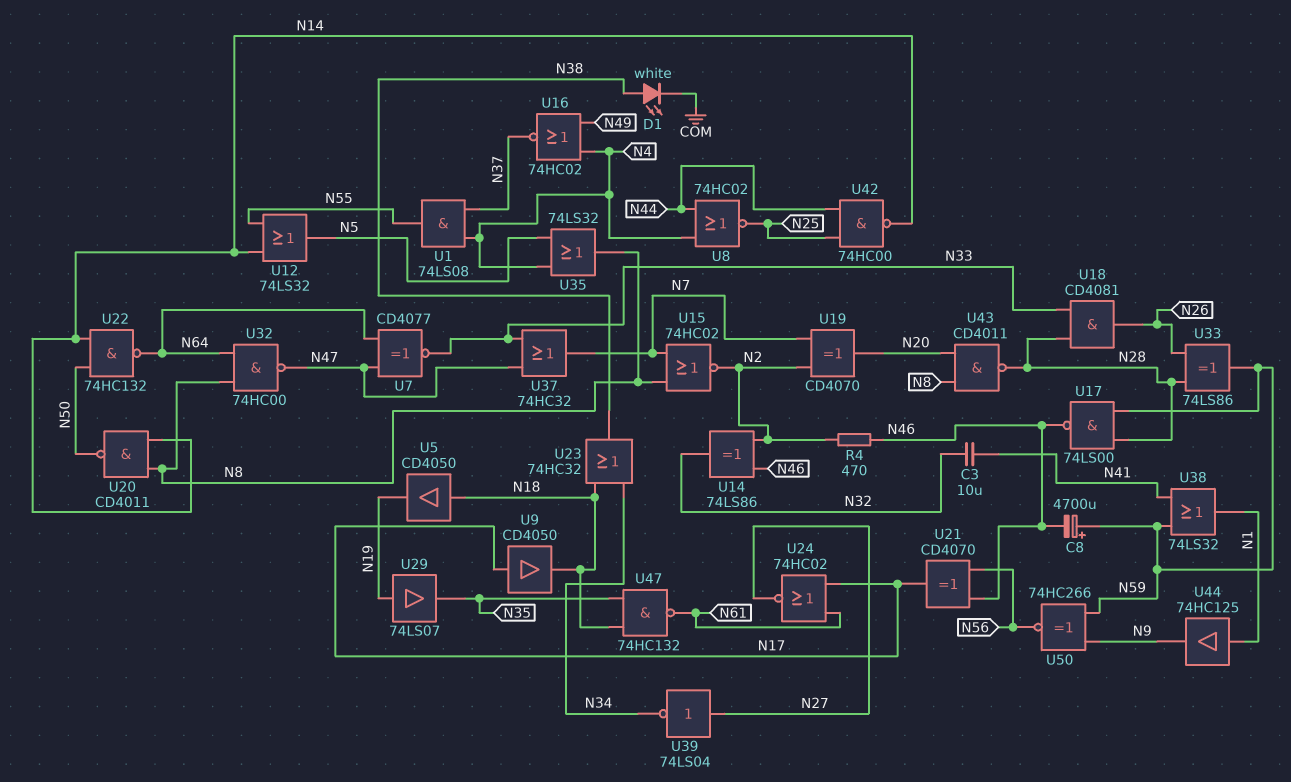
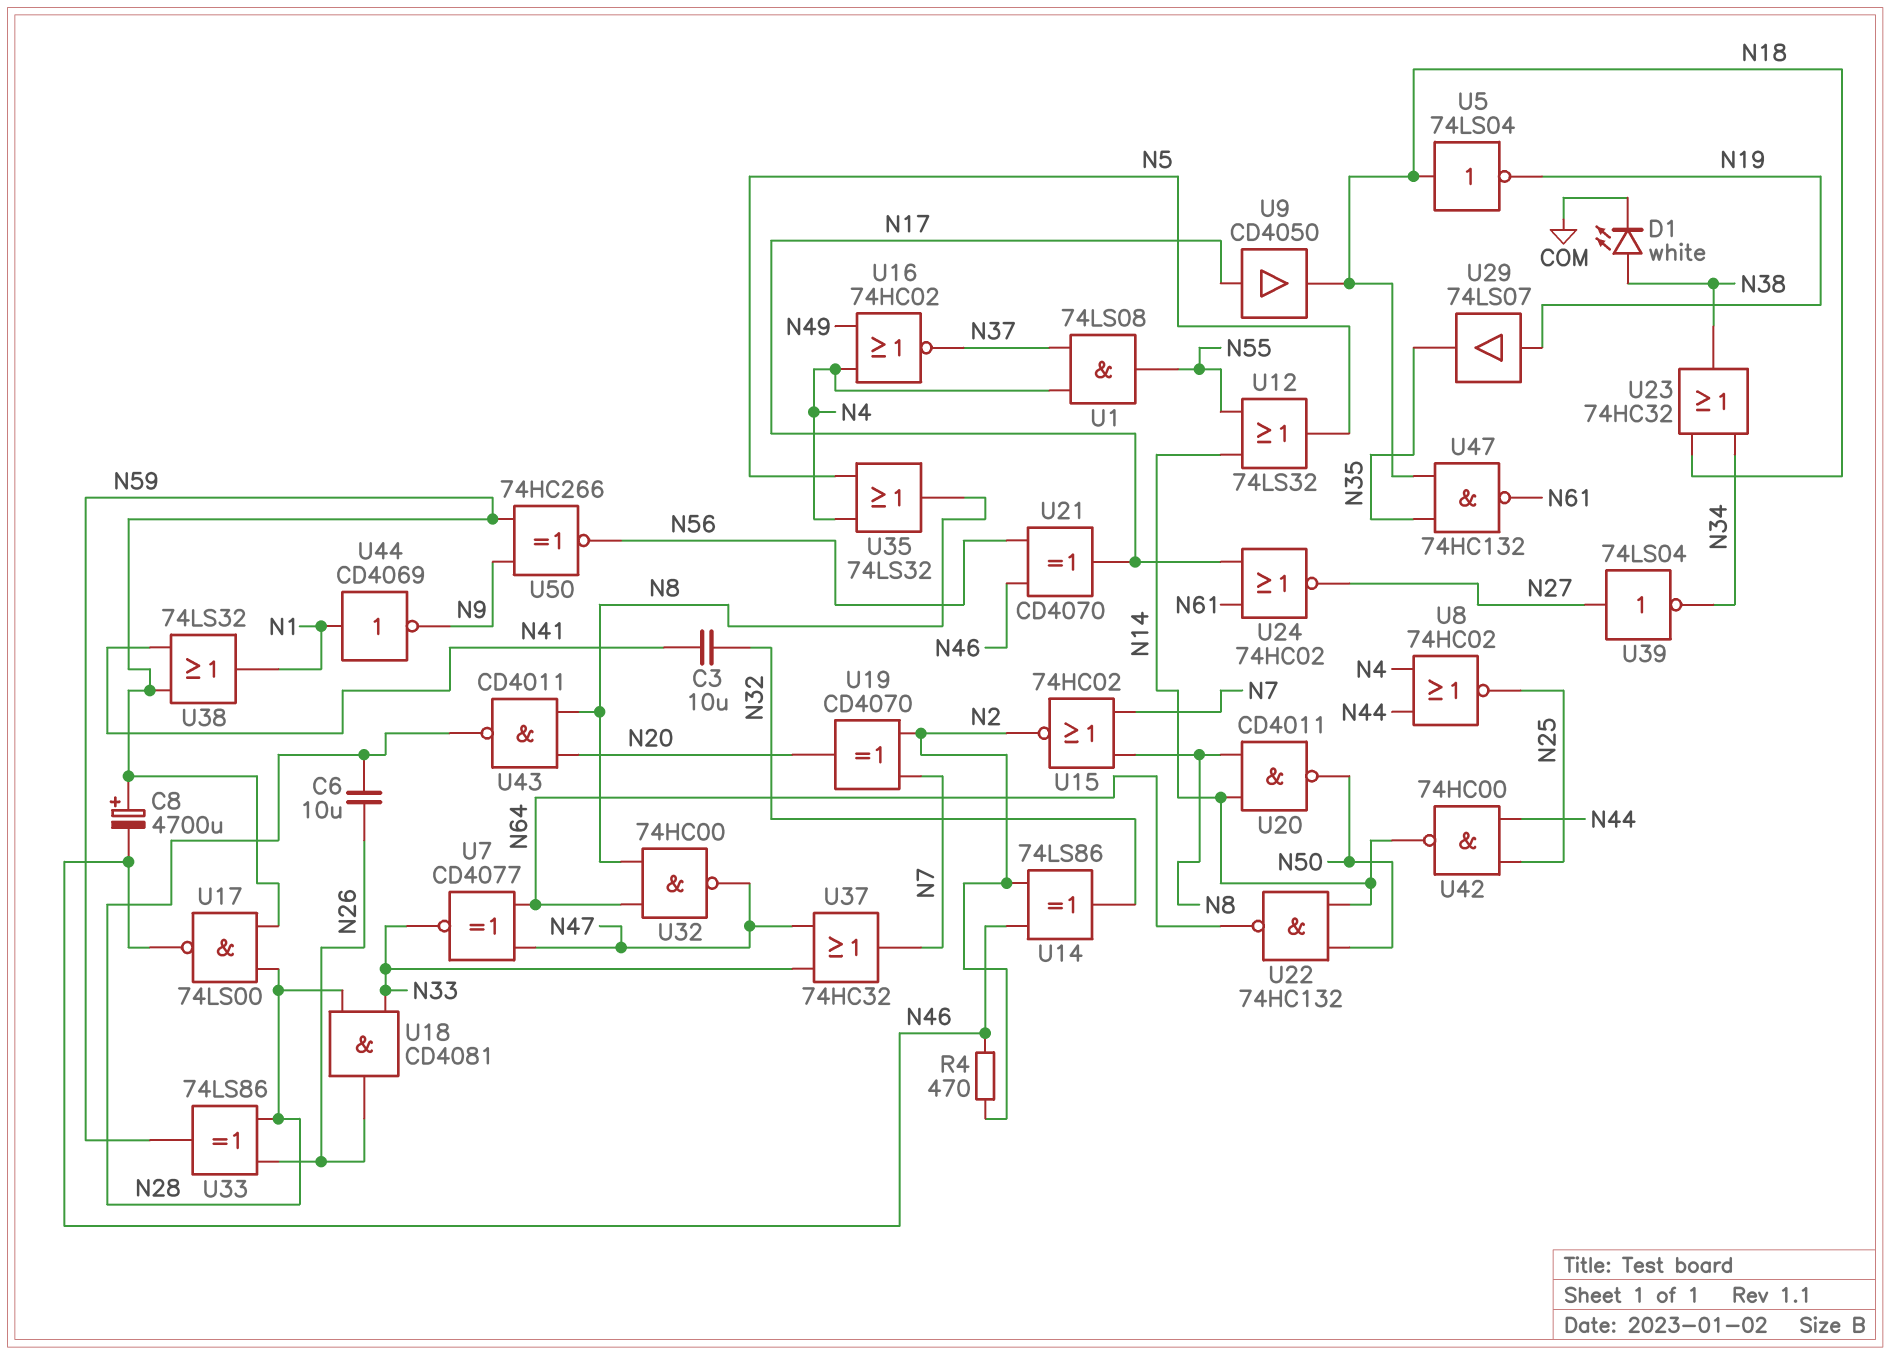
C6: none -> 10uF (N26, N28)
U5: buffer CD4050 (in N18, out N19) -> NOT 74LS04 (in N18, out N19)
U44: buffer 74HC125 (in N1, out N9) -> NOT CD4069 (in N1, out N9)

